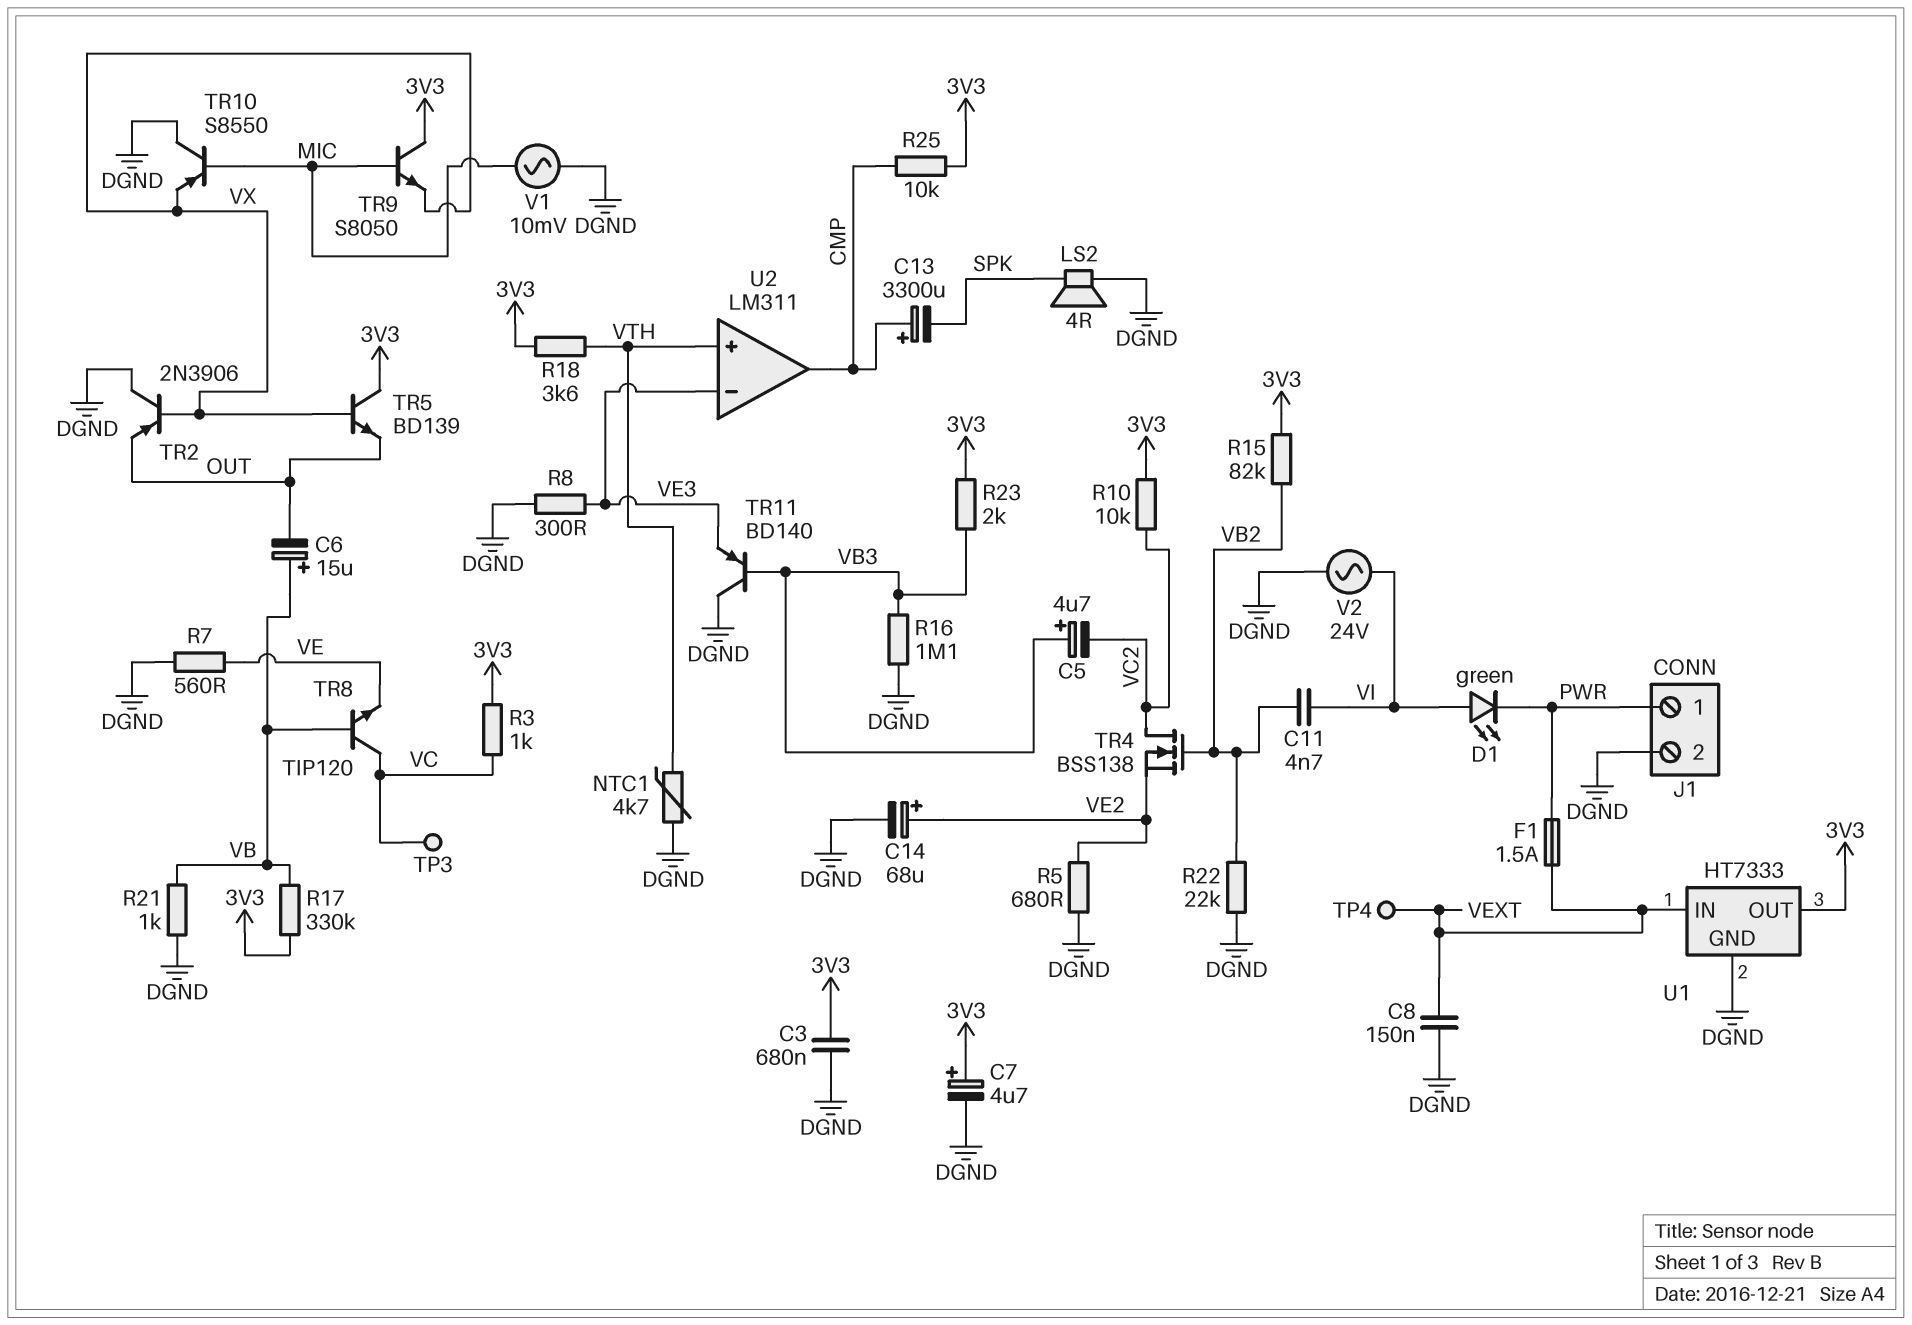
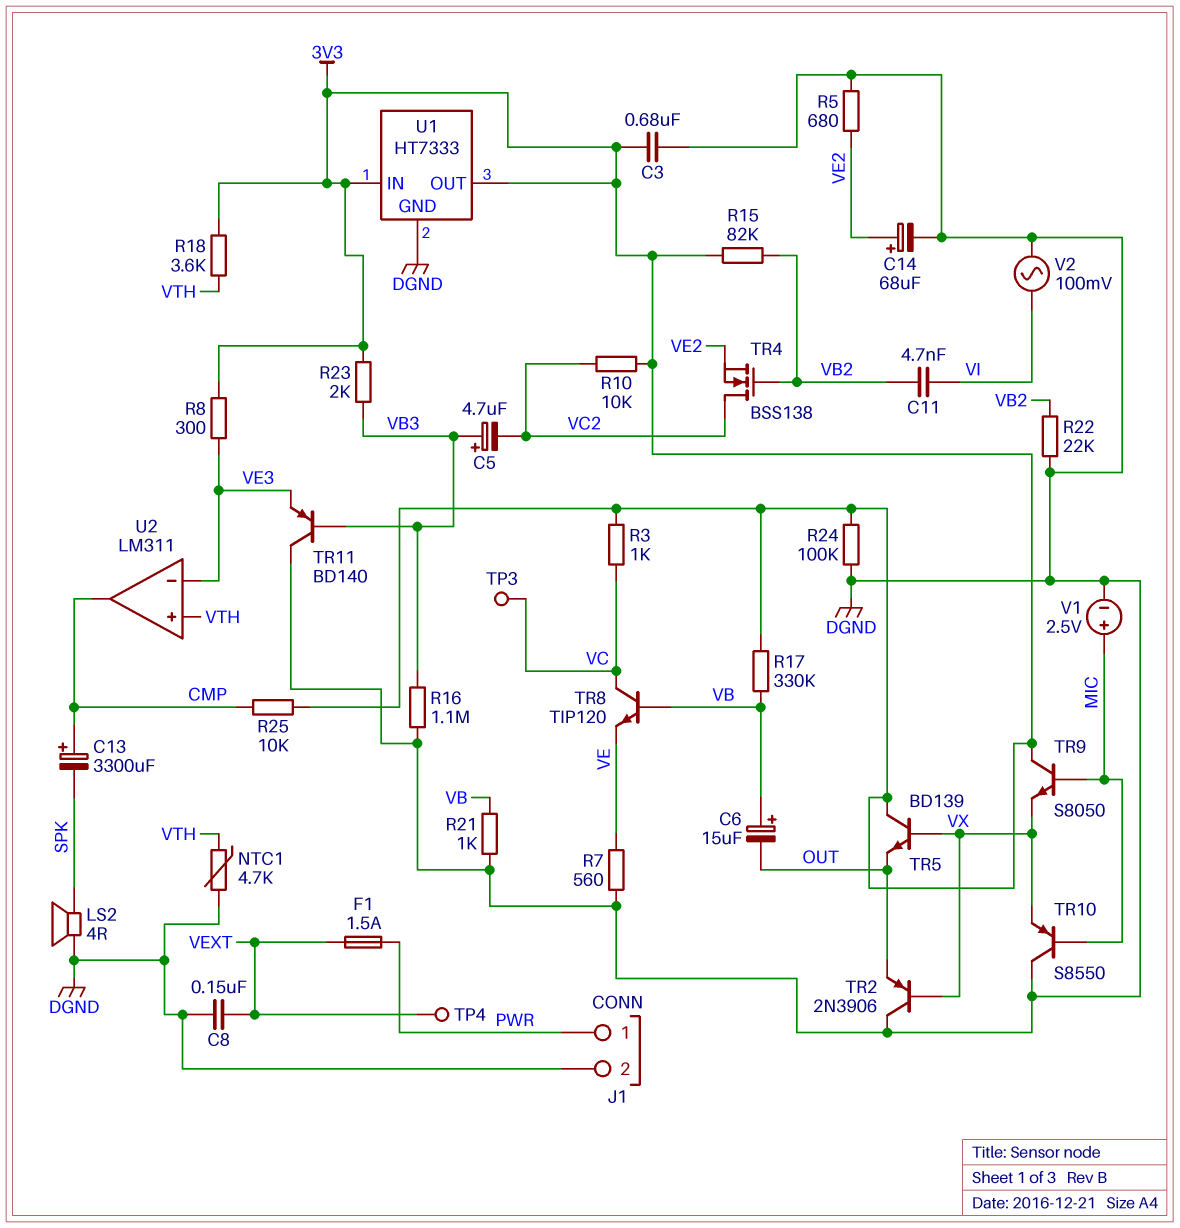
C7: 4.7uF (plus 3V3, minus DGND) -> none
D1: LED green (A VI, K PWR) -> none
R8: 300 (DGND, VE3) -> 300 (3V3, VE3)
R24: none -> 100k (3V3, DGND)
U1 pin IN: VEXT -> 3V3
V1: AC 10mV (DGND, MIC) -> 2.5V (plus MIC, minus DGND)
V2: AC 24V (DGND, VI) -> AC 100mV (DGND, VI)

